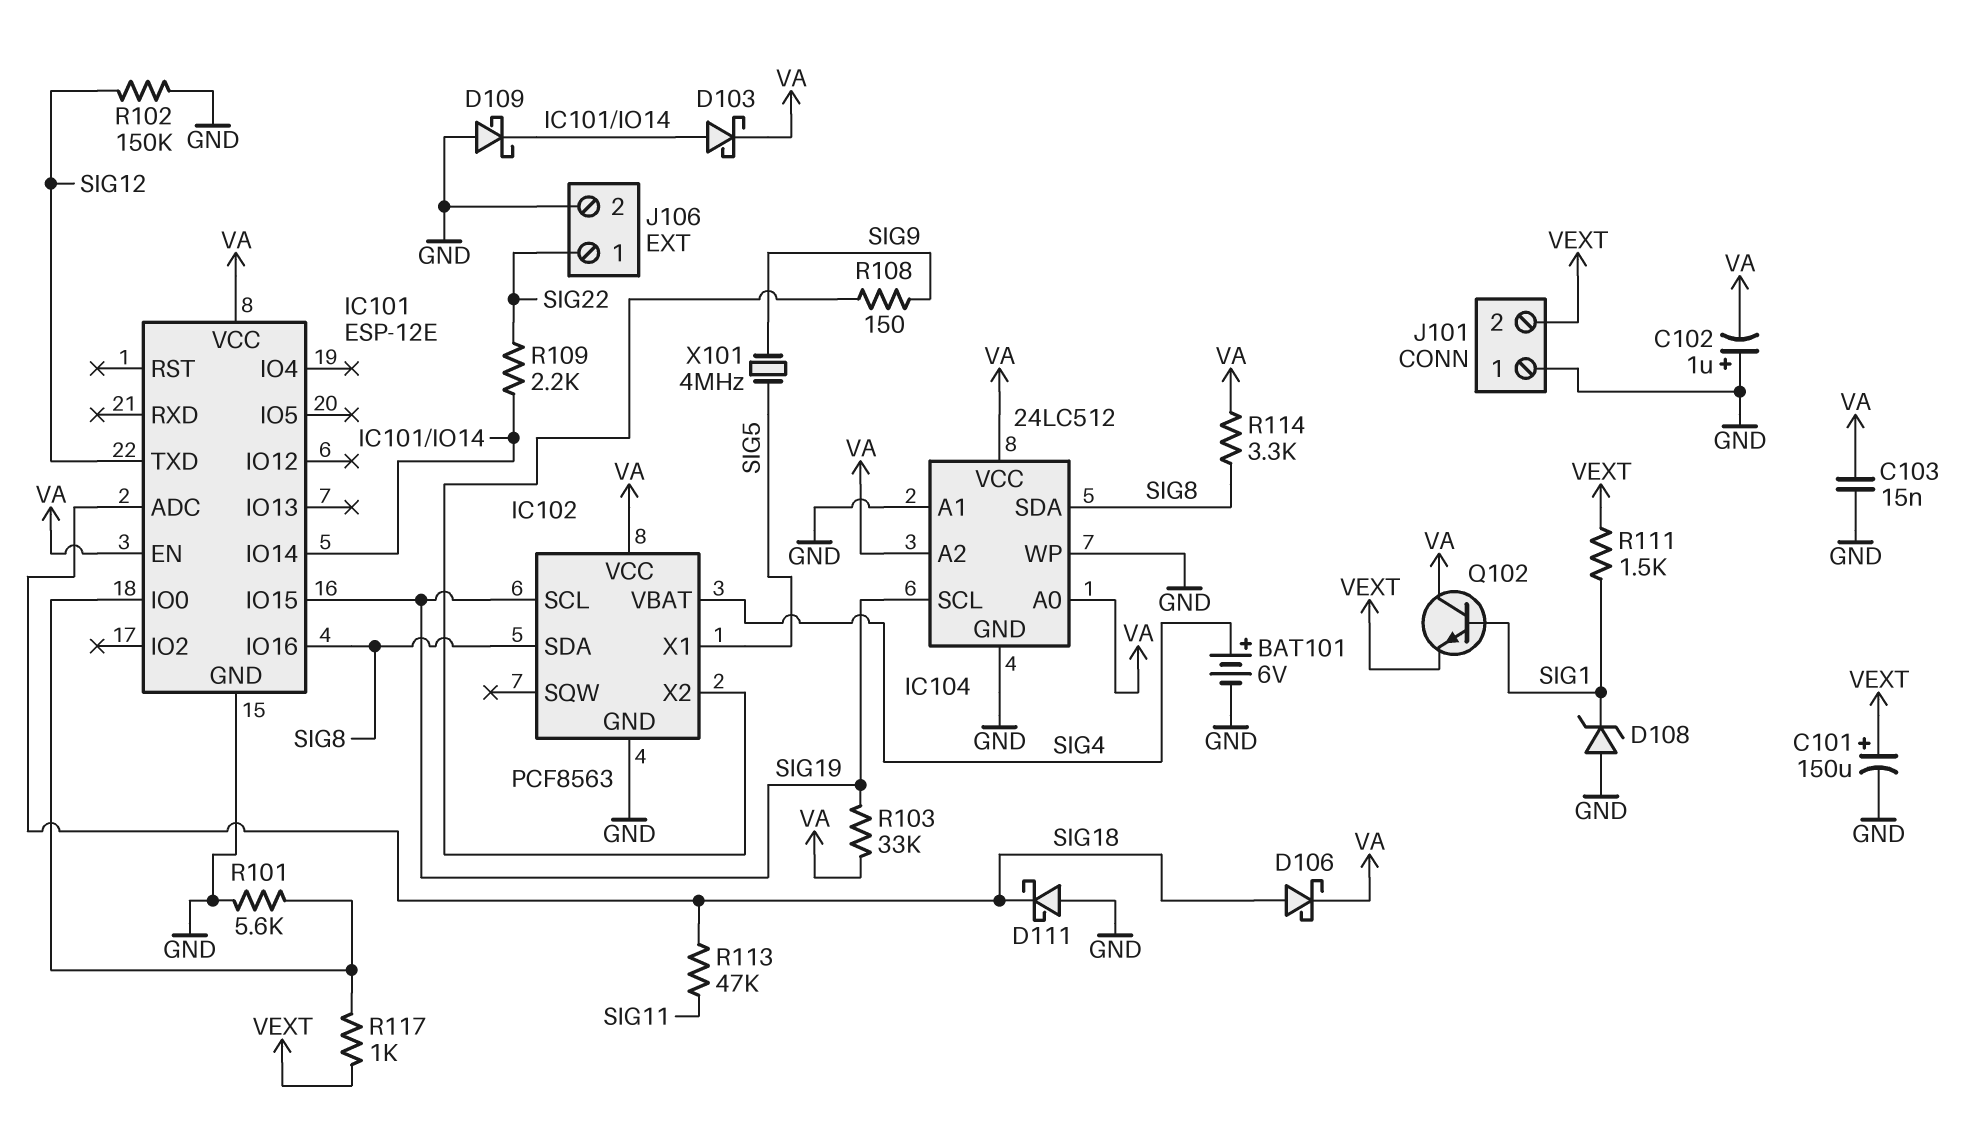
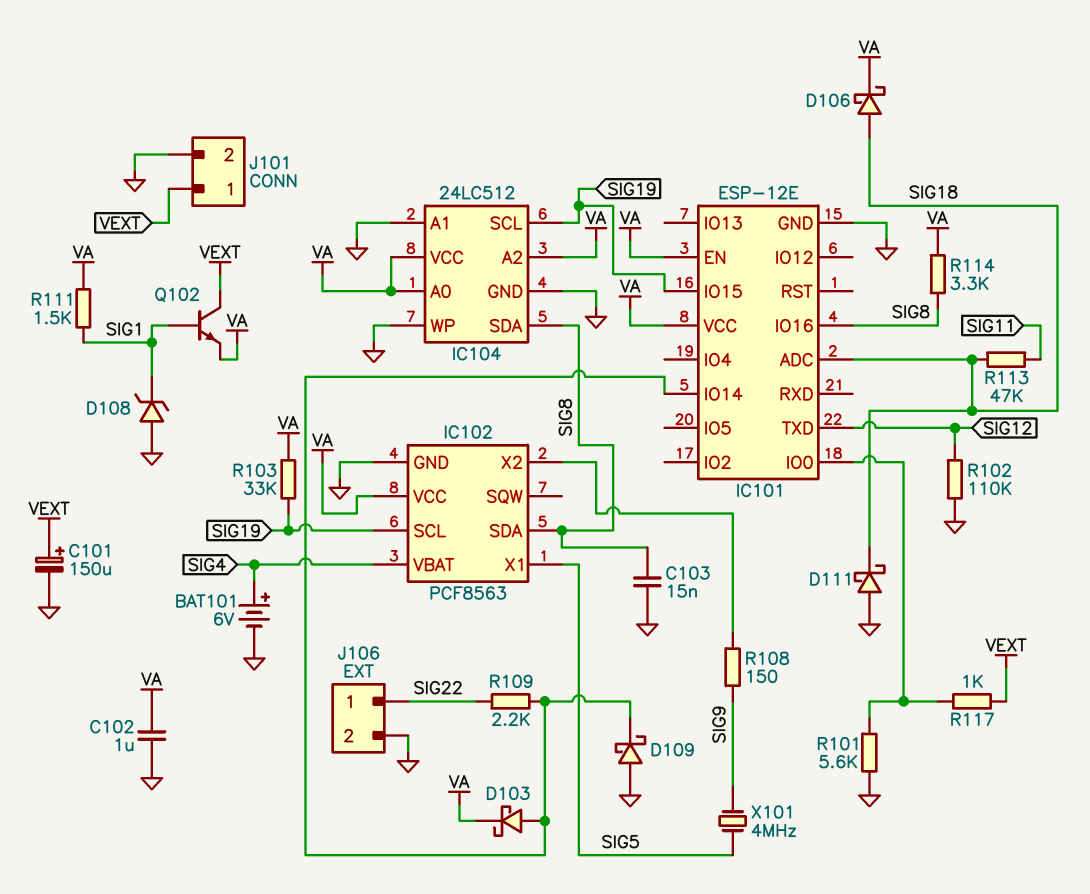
C102: 1uF (plus GND, minus VA) -> 1uF (GND, VA)
C103: 15nF (GND, VA) -> 15nF (GND, SIG8)
J101 pin 1: GND -> VEXT
J101 pin 2: VEXT -> GND
Q102: NPN (B SIG1, C VA, E VEXT) -> NPN (B SIG1, C VEXT, E VA)
R102: 150k (GND, SIG12) -> 110k (GND, SIG12)
R111: 1.5k (SIG1, VEXT) -> 1.5k (SIG1, VA)

